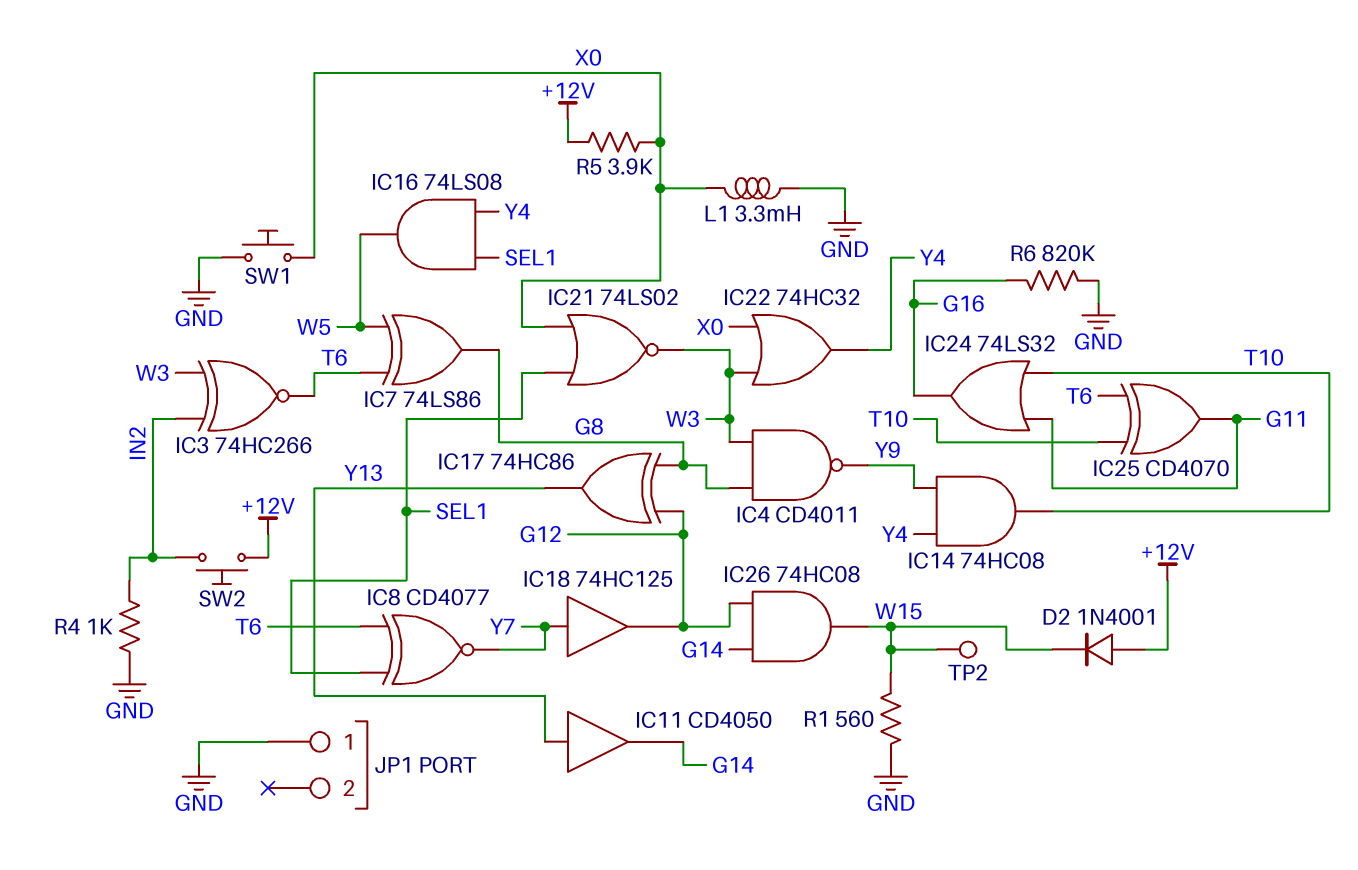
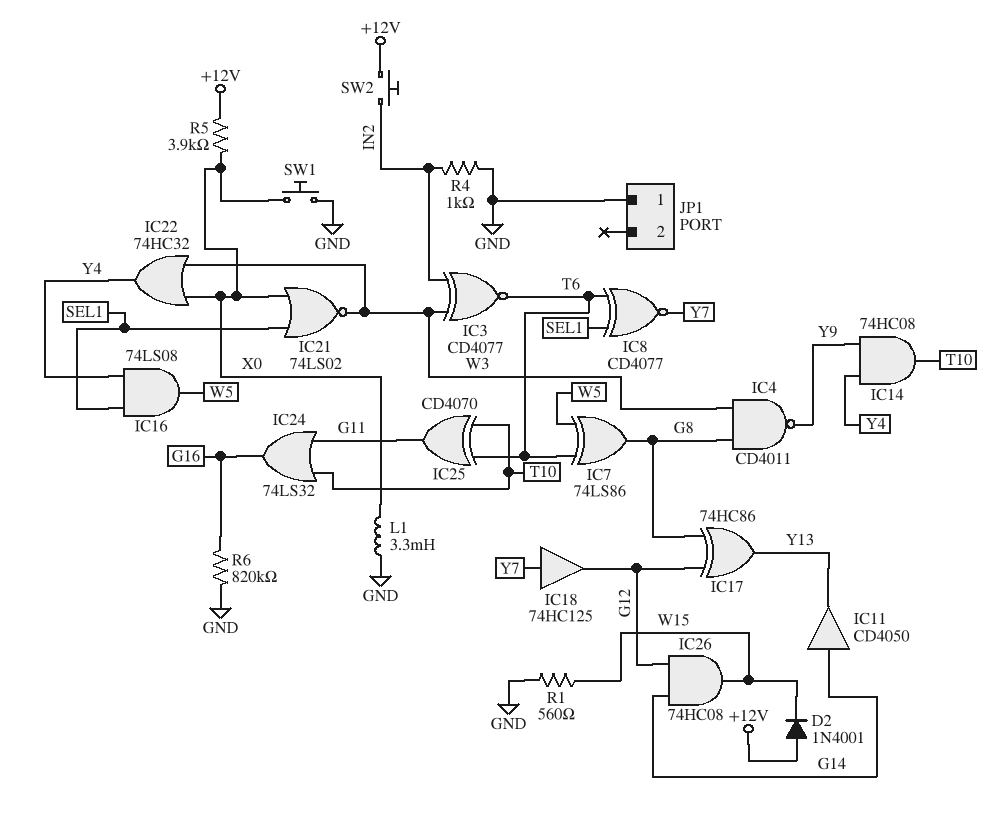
IC3: XNOR 74HC266 (in IN2, in W3, out T6) -> XNOR CD4077 (in IN2, in W3, out T6)
IC11: buffer CD4050 (in Y13, out G14) -> buffer CD4050 (in G14, out Y13)
TP2: test point (W15) -> none

